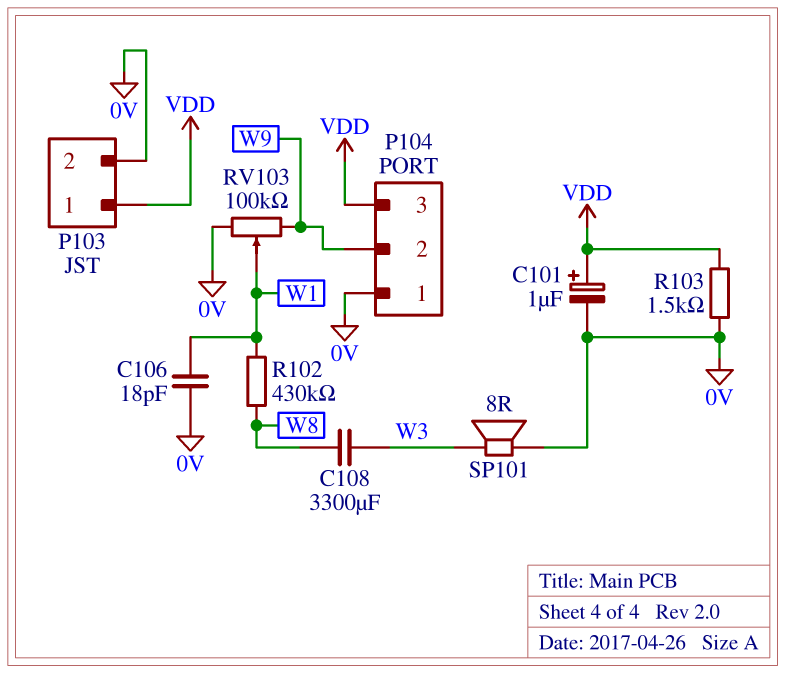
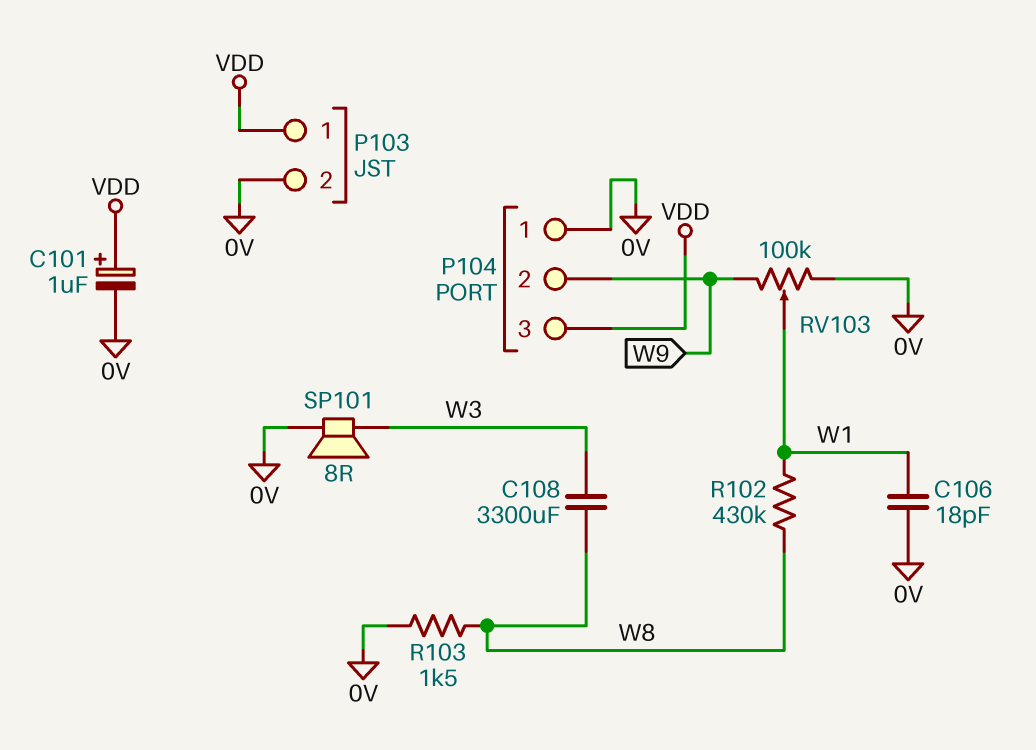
R103: 1.5k (0V, VDD) -> 1.5k (0V, W8)

